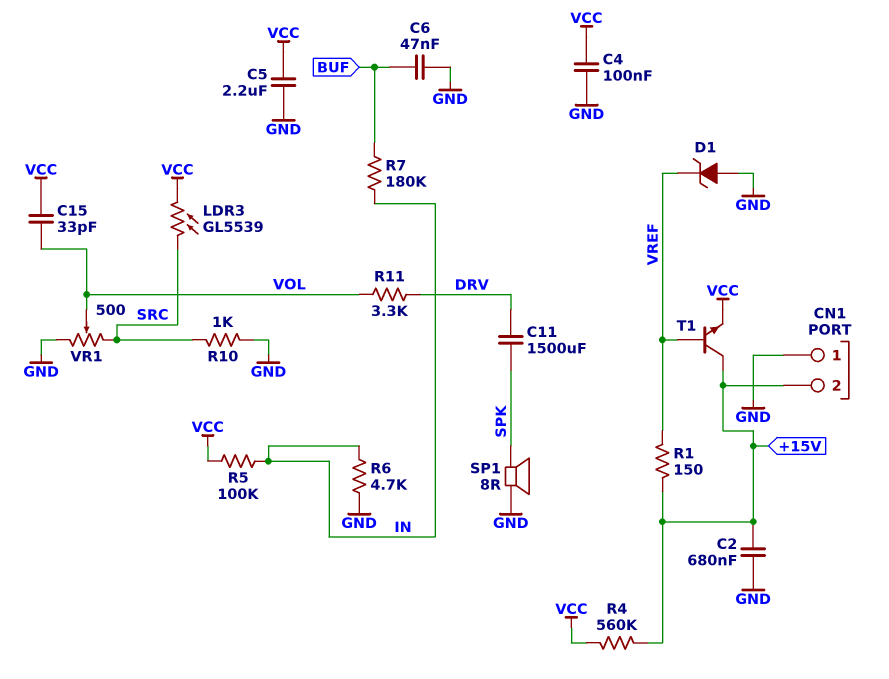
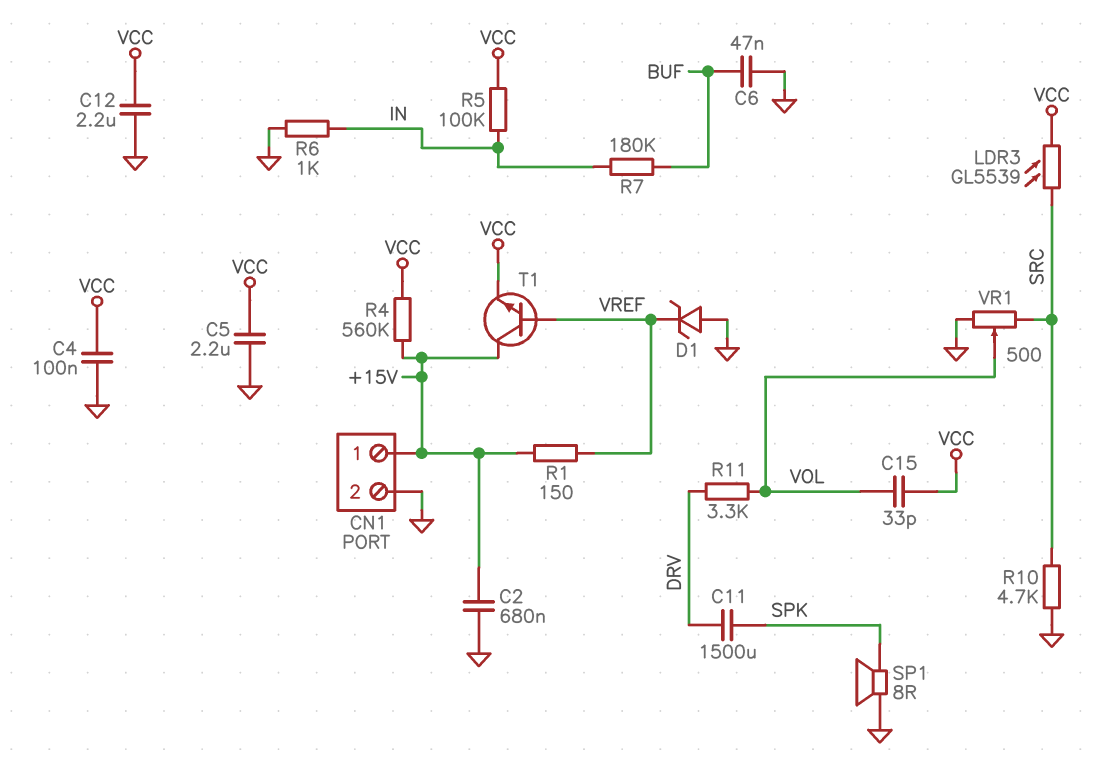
C12: none -> 2.2uF (GND, VCC)
CN1 pin 1: GND -> +15V
CN1 pin 2: +15V -> GND
R6: 4.7k (GND, IN) -> 1k (GND, IN)
R10: 1k (GND, SRC) -> 4.7k (GND, SRC)

